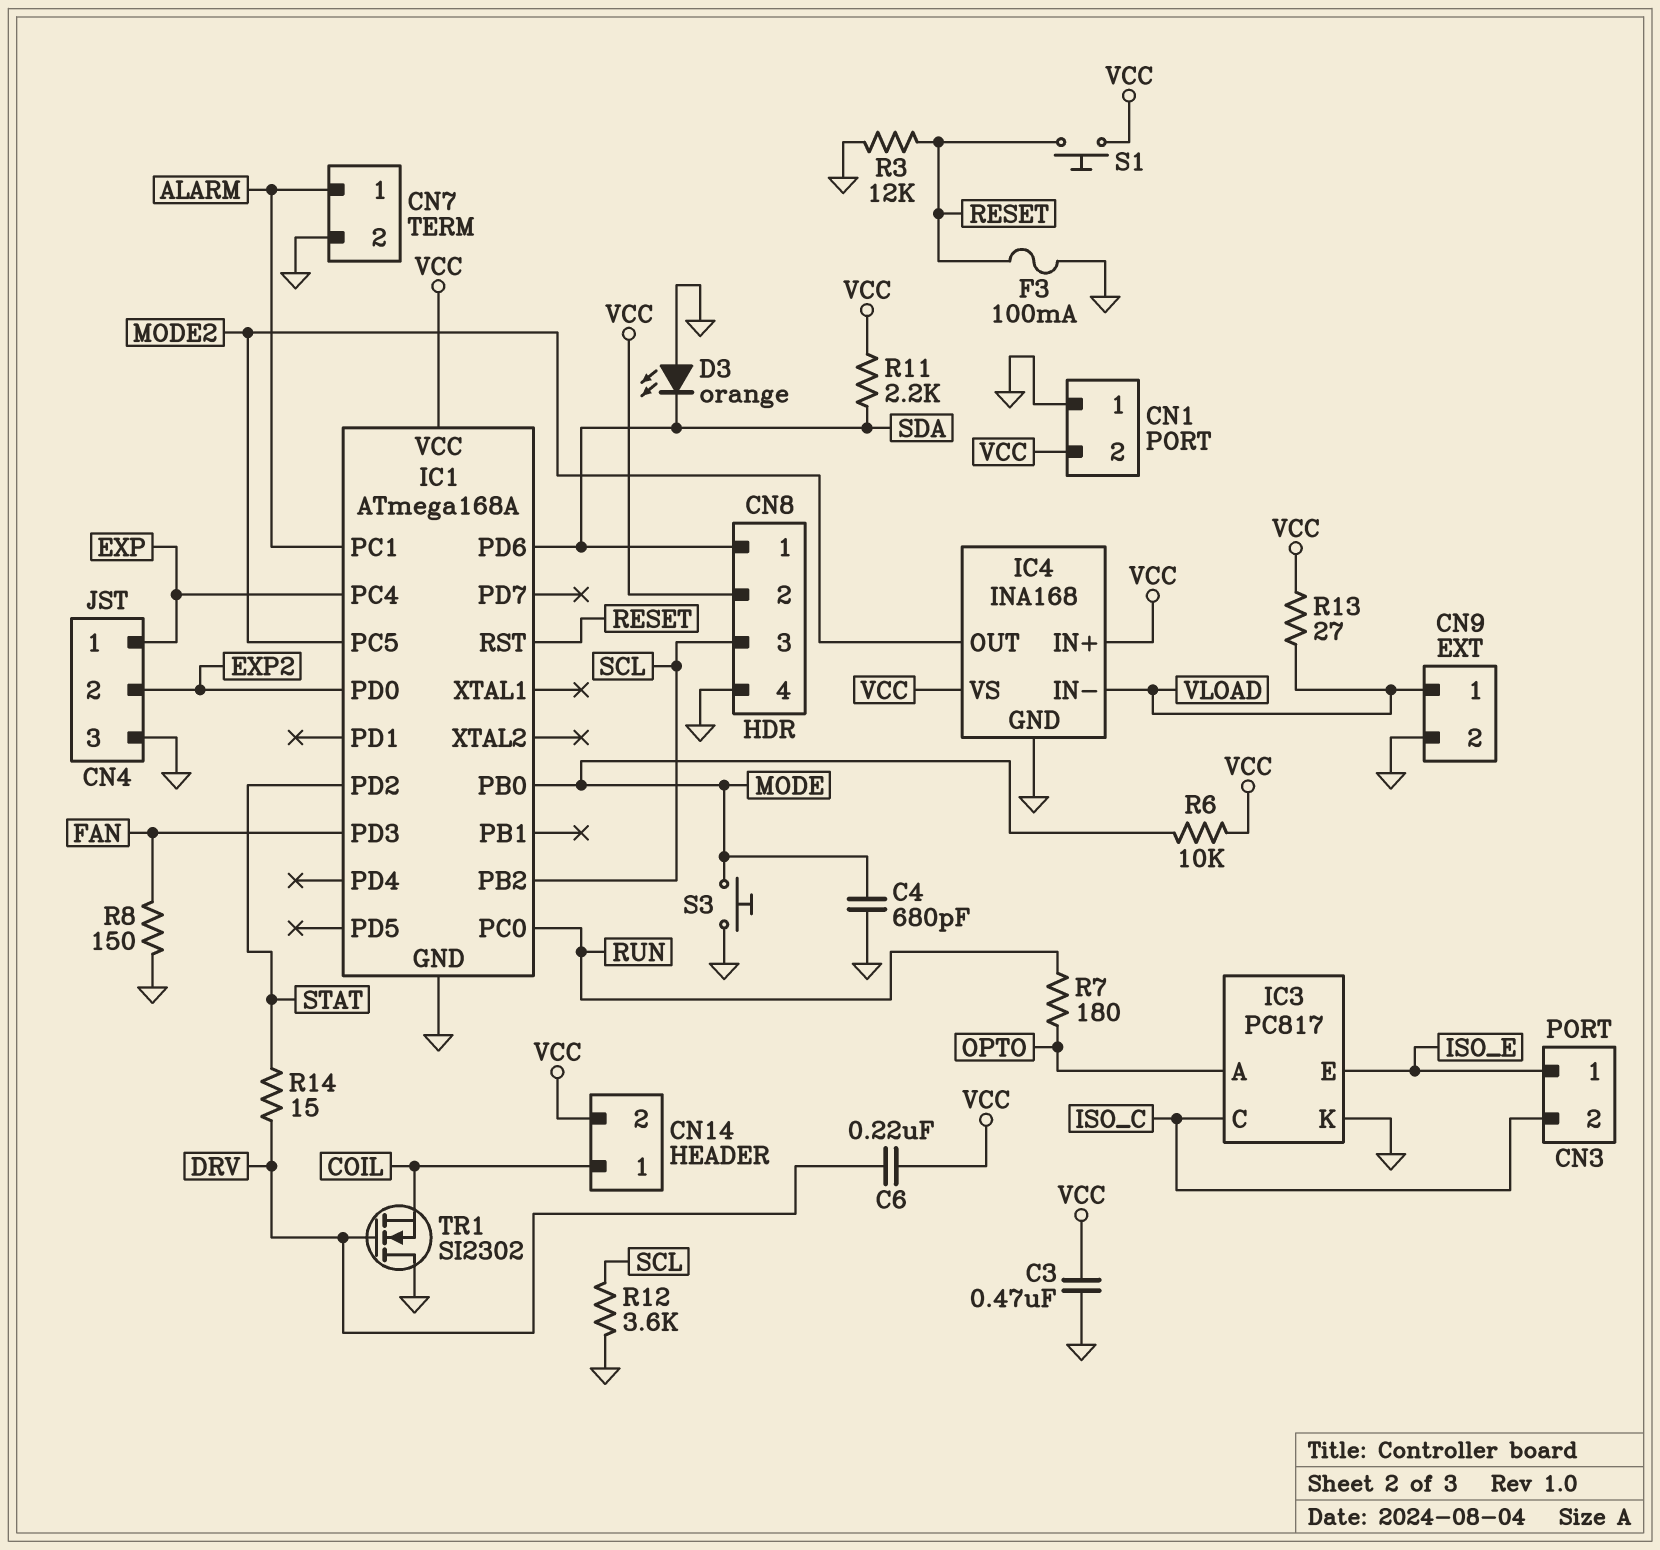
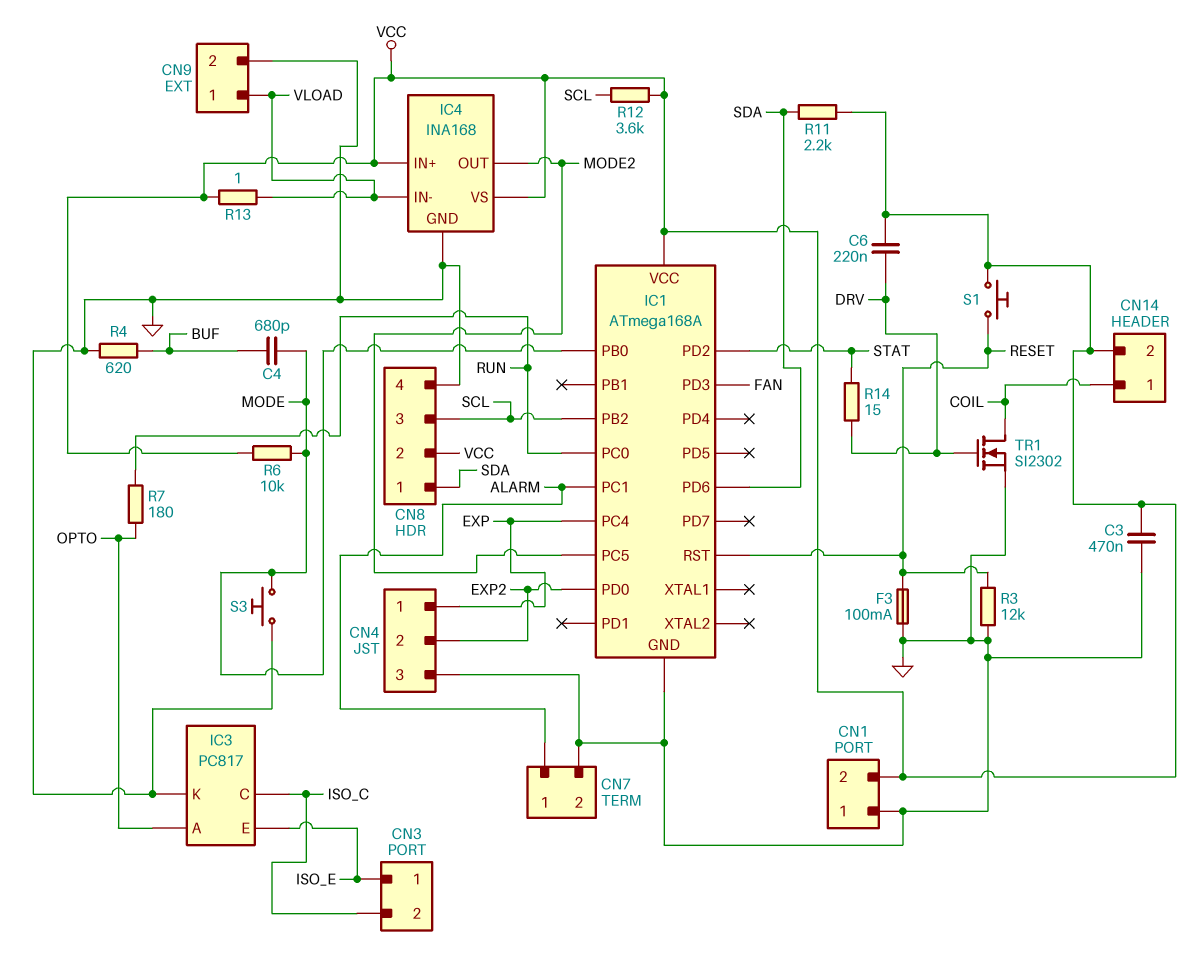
C4: 680pF (GND, MODE) -> 680pF (BUF, MODE)
D3: LED orange (A GND, K SDA) -> none
R4: none -> 620 (BUF, GND)
R8: 150 (FAN, GND) -> none
R12: 3.6k (GND, SCL) -> 3.6k (SCL, VCC)
R13: 27 (VCC, VLOAD) -> 1 (VCC, VLOAD)
TR1: NMOS SI2302 (G DRV, D GND, S COIL) -> NMOS SI2302 (G DRV, D COIL, S GND)

